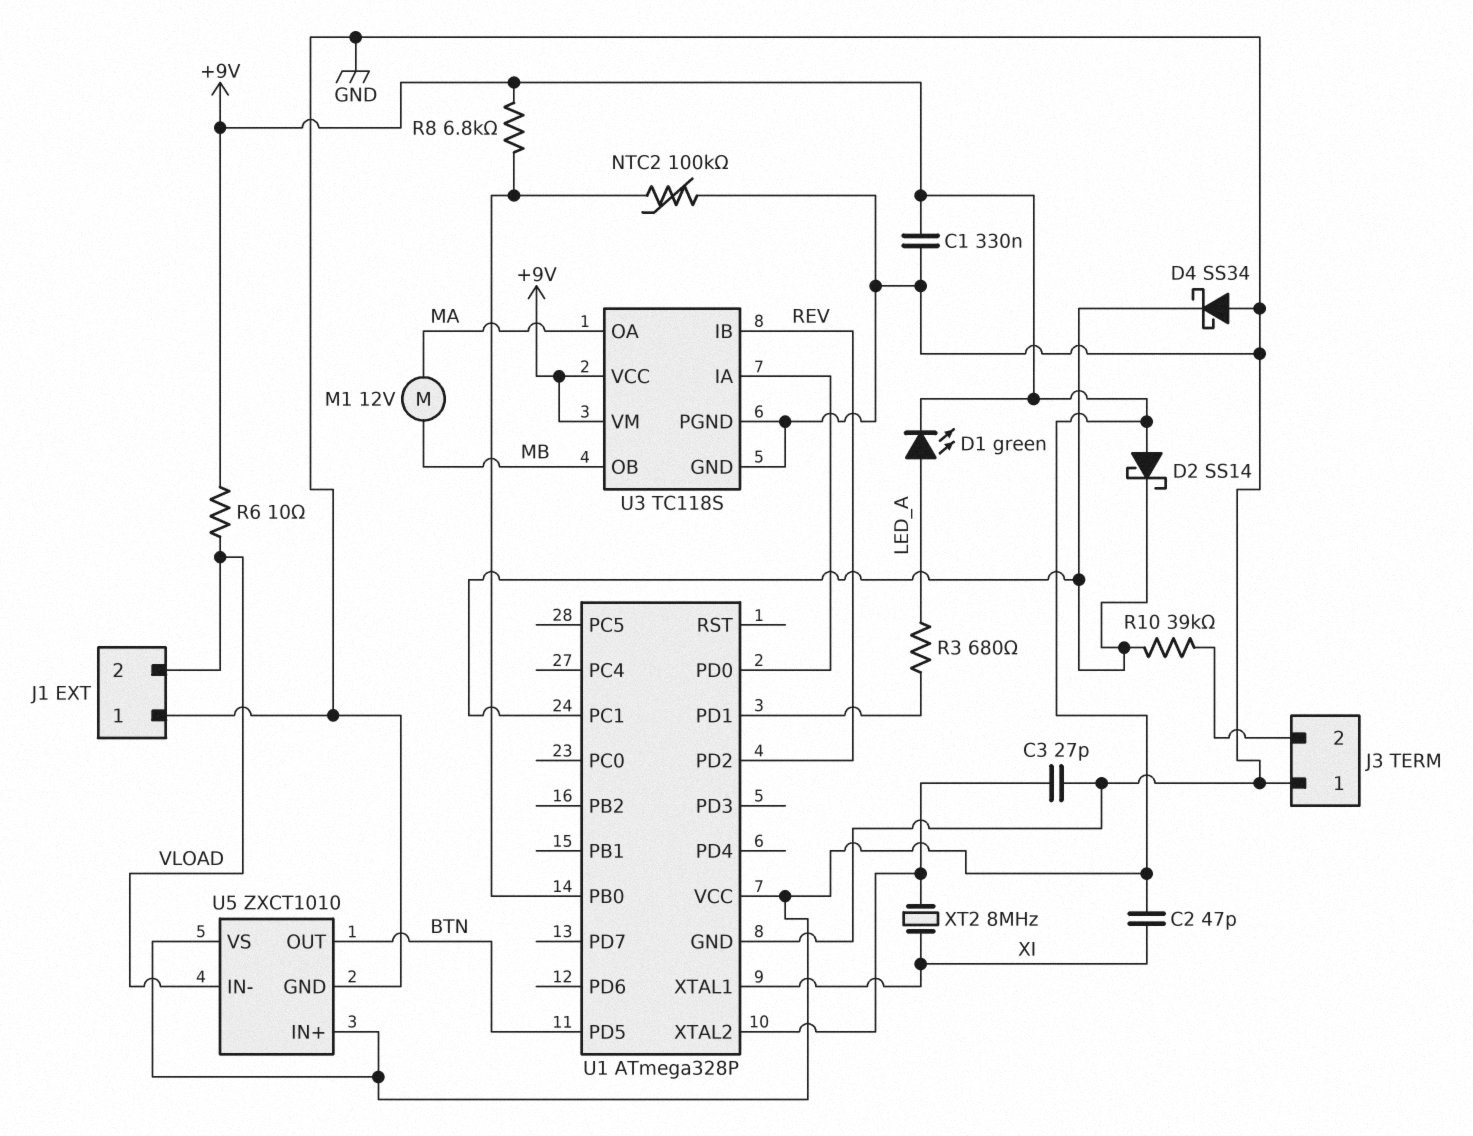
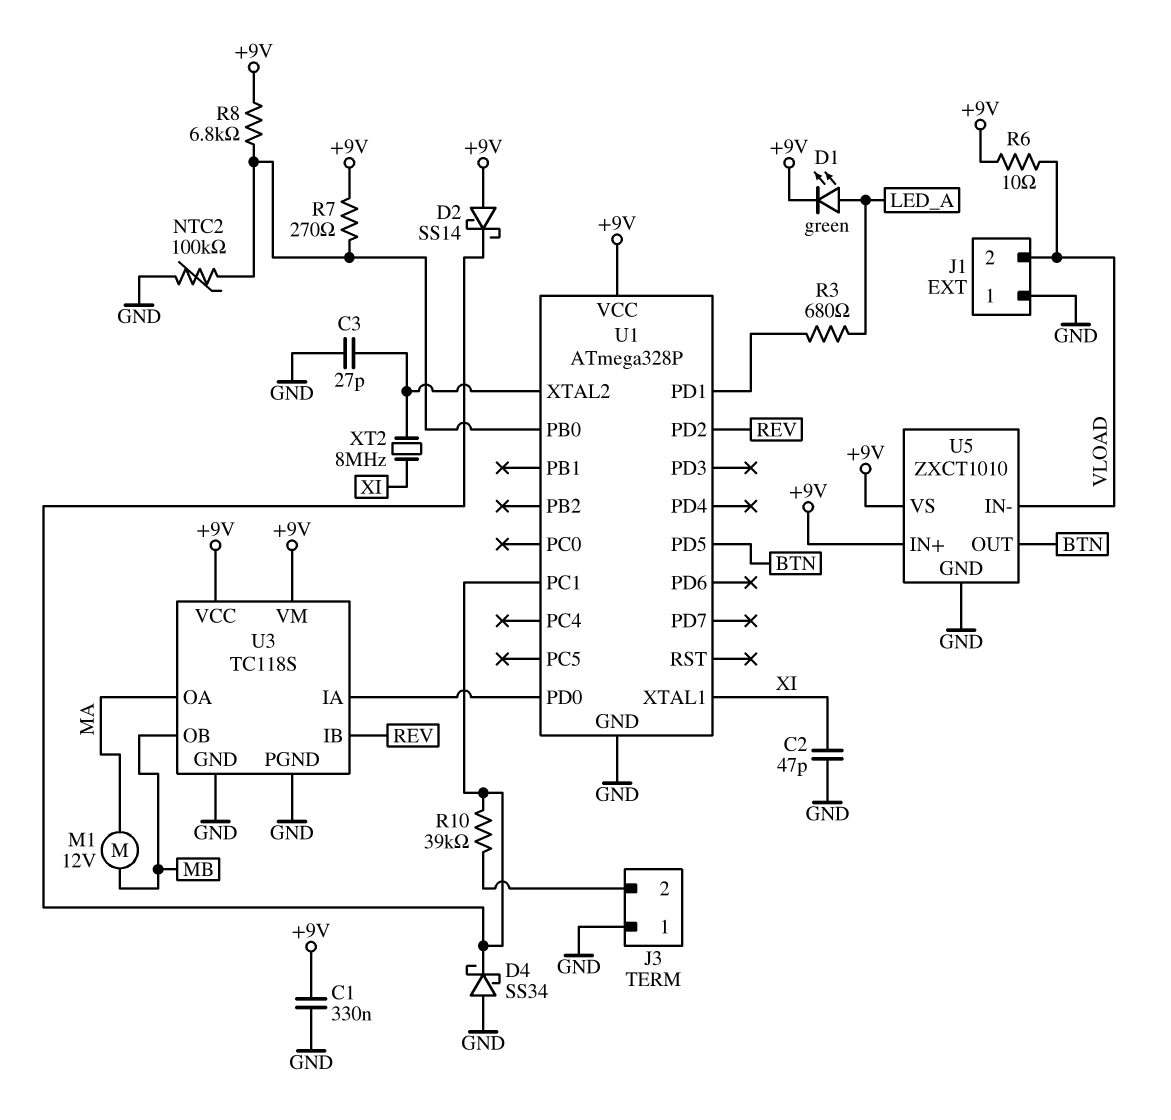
C2: 47pF (+9V, XI) -> 47pF (GND, XI)
R7: none -> 270 (+9V, U1/PB0)

